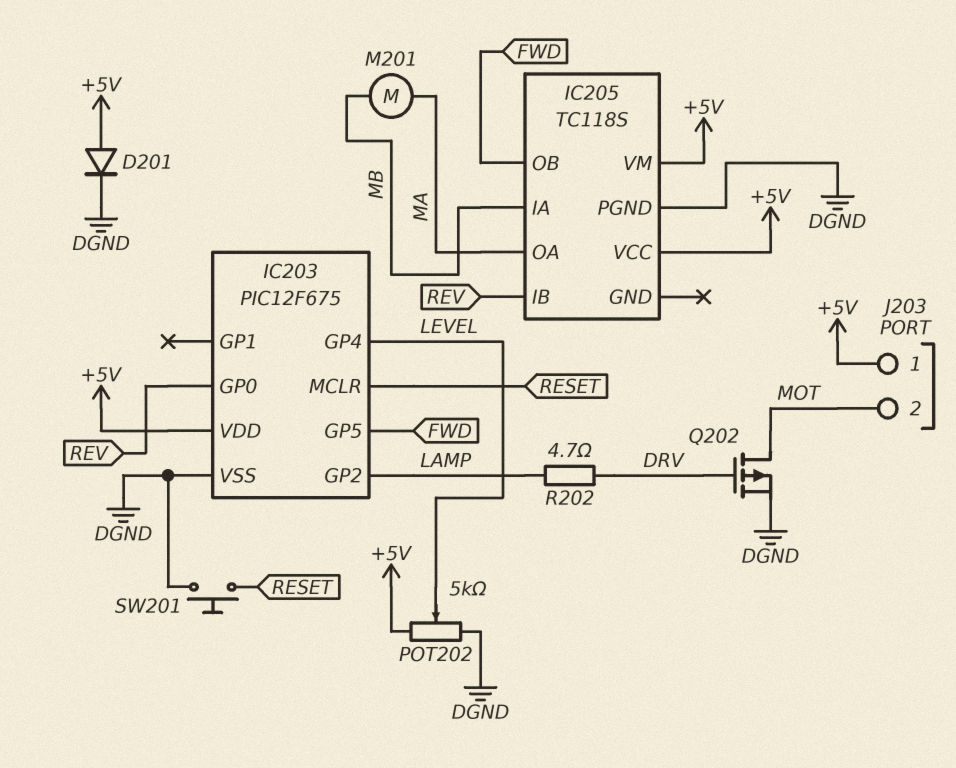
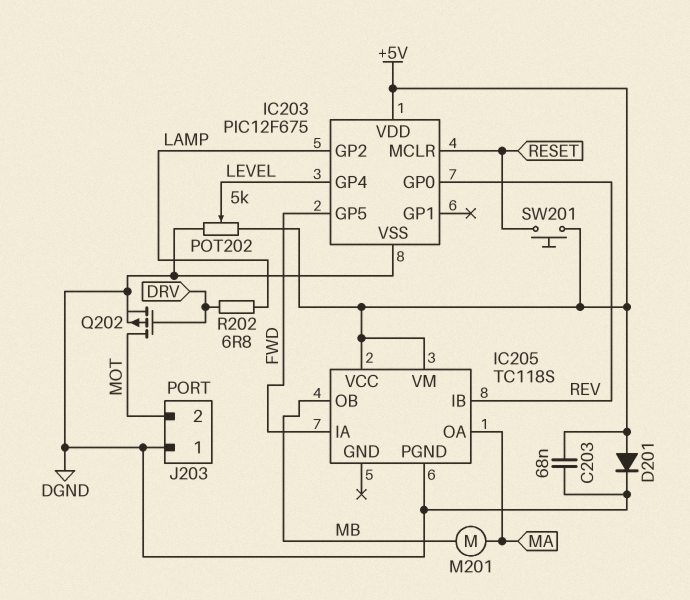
C203: none -> 68nF (+5V, DGND)
IC205 pin IA: MB -> FWD
IC205 pin OB: FWD -> MB
J203 pin 1: +5V -> DGND
R202: 4.7 (DRV, LAMP) -> 6.8 (DRV, LAMP)
SW201: button (DGND, RESET) -> button (+5V, RESET)

